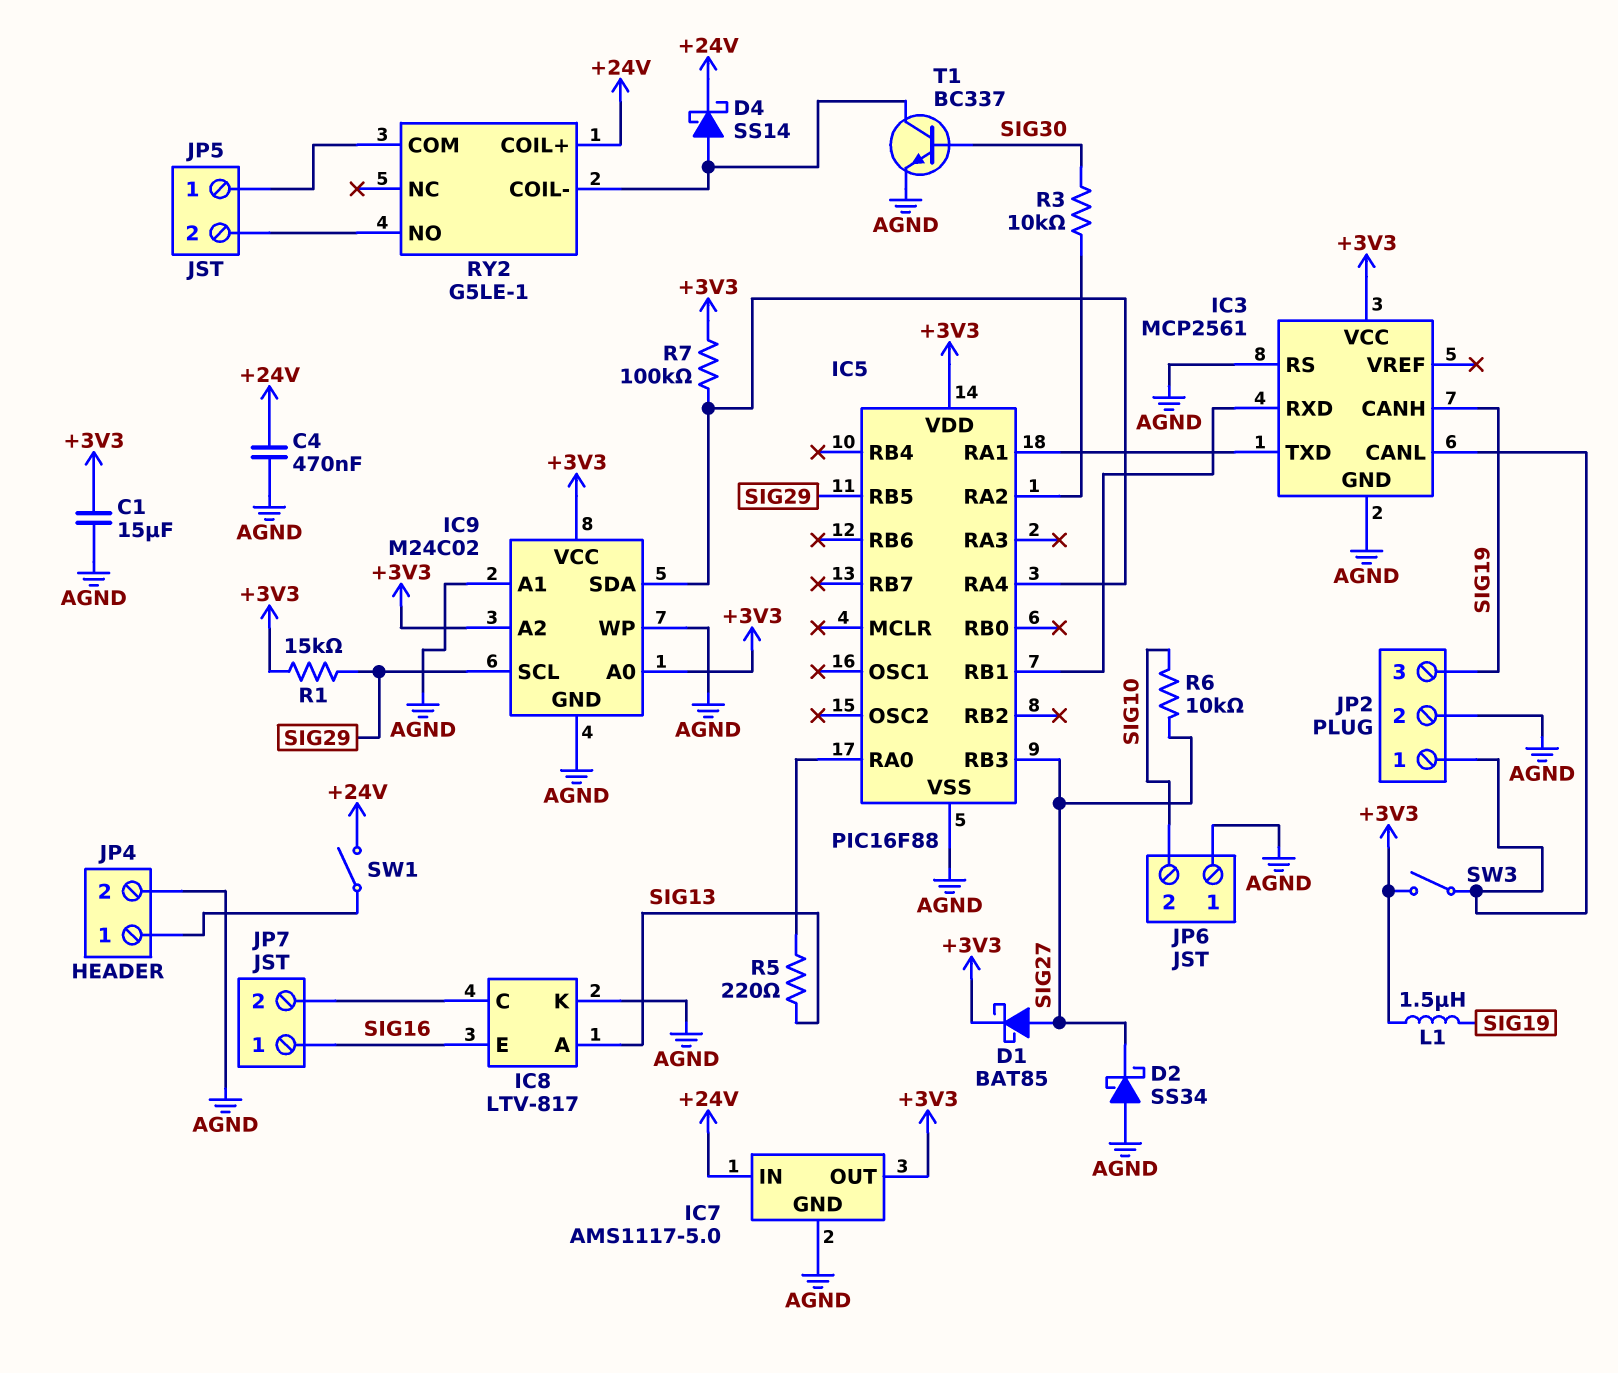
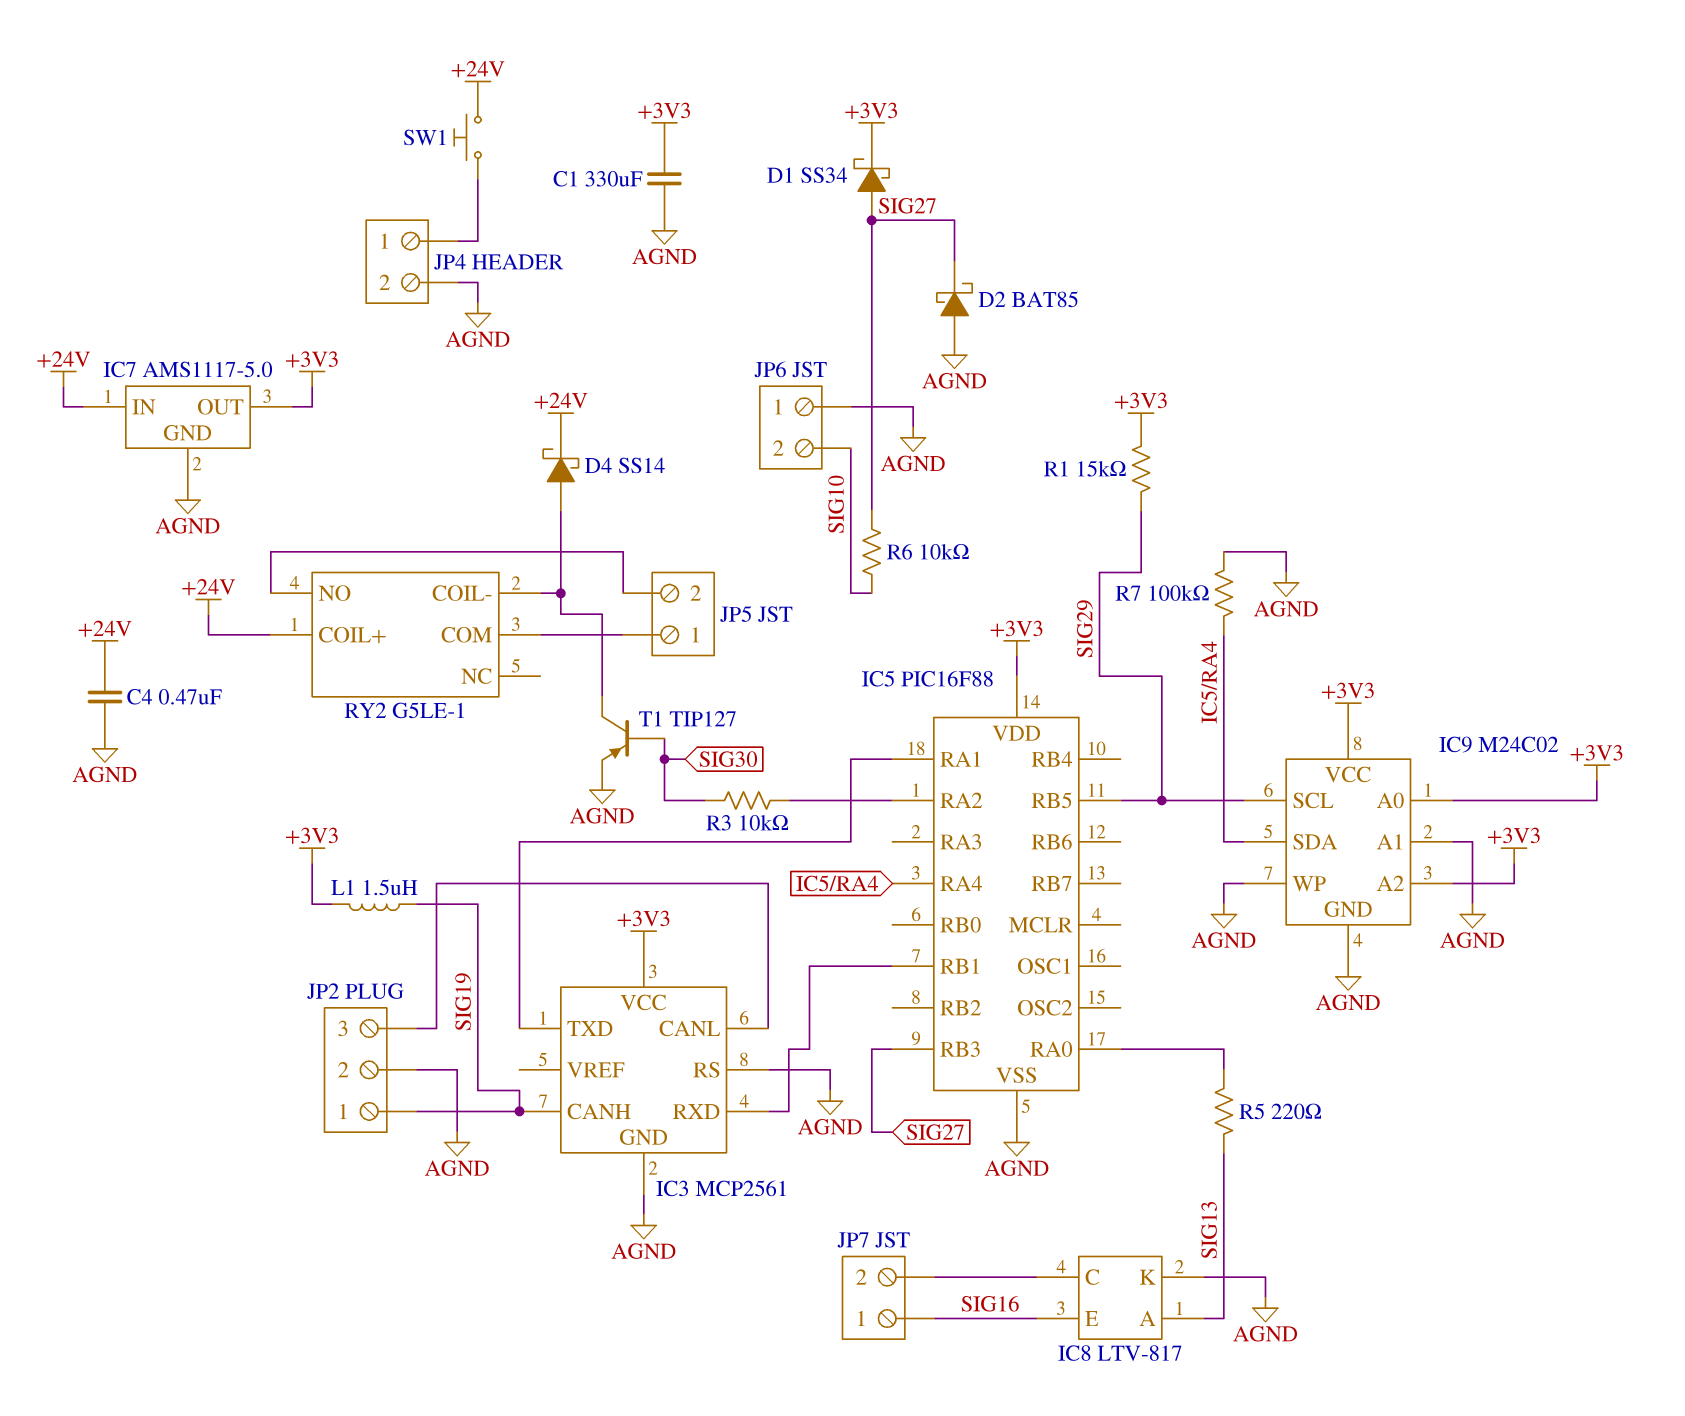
C1: 15uF (+3V3, AGND) -> 330uF (+3V3, AGND)
D1: schottky BAT85 (A SIG27, K +3V3) -> schottky SS34 (A SIG27, K +3V3)
D2: schottky SS34 (A AGND, K SIG27) -> schottky BAT85 (A AGND, K SIG27)
JP2 pin 1: IC3/CANL -> SIG19
JP2 pin 3: SIG19 -> IC3/CANL
R7: 100k (+3V3, IC5/RA4) -> 100k (AGND, IC5/RA4)
SW1: switch (+24V, JP4/1) -> button (+24V, JP4/1)
SW3: switch (+3V3, IC3/CANL) -> none
T1: NPN BC337 (B SIG30, C RY2/COIL-, E AGND) -> PNP TIP127 (B SIG30, C RY2/COIL-, E AGND)

